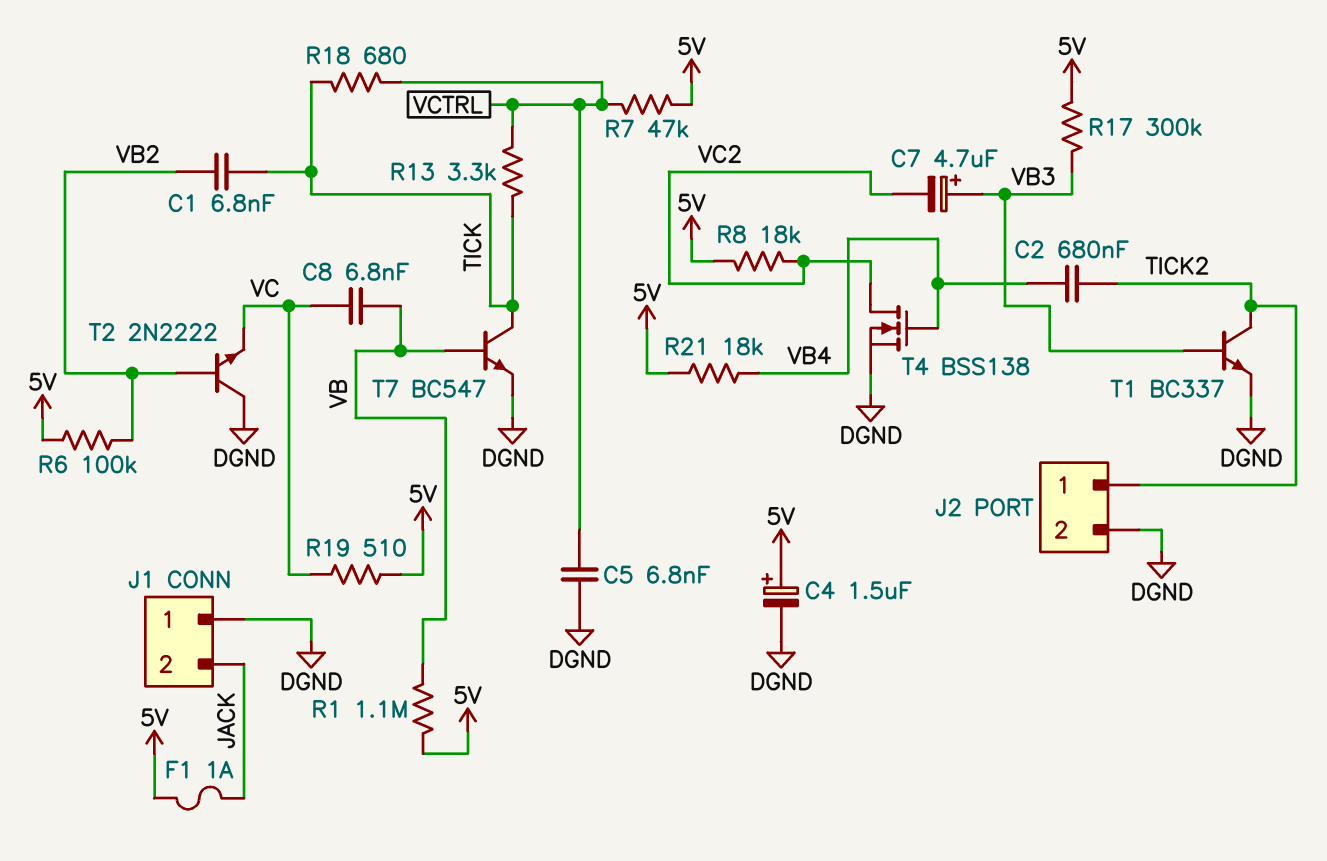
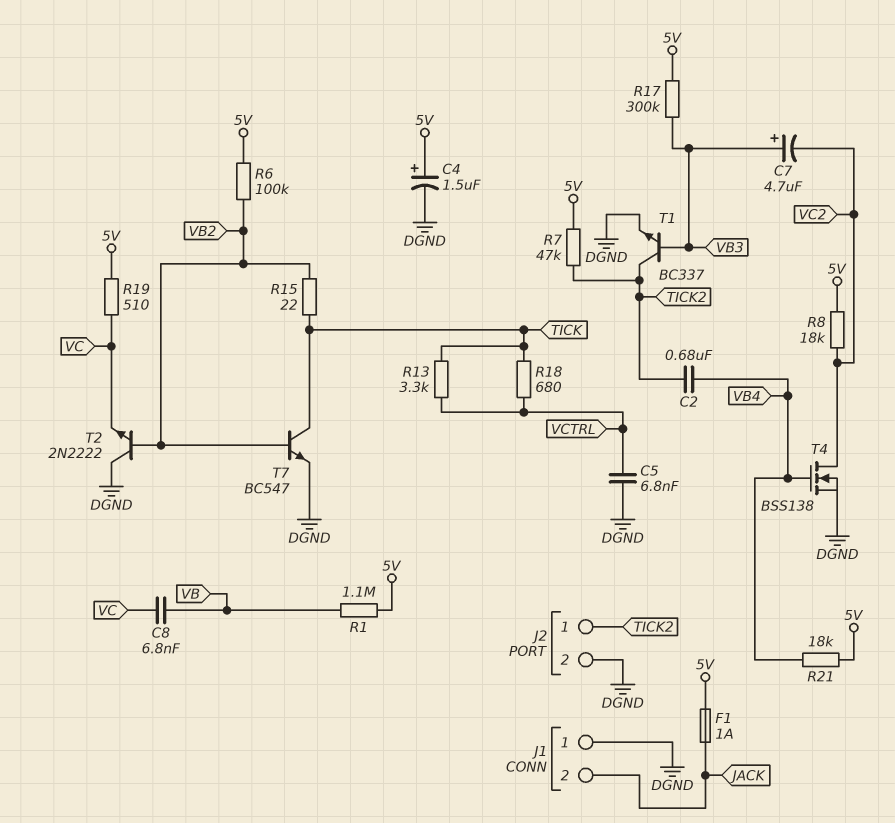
C1: 6.8nF (TICK, VB2) -> none
R7: 47k (5V, VCTRL) -> 47k (5V, TICK2)
R15: none -> 22 (TICK, VB2)
T7: NPN BC547 (B VB, C TICK, E DGND) -> NPN BC547 (B VB2, C TICK, E DGND)

